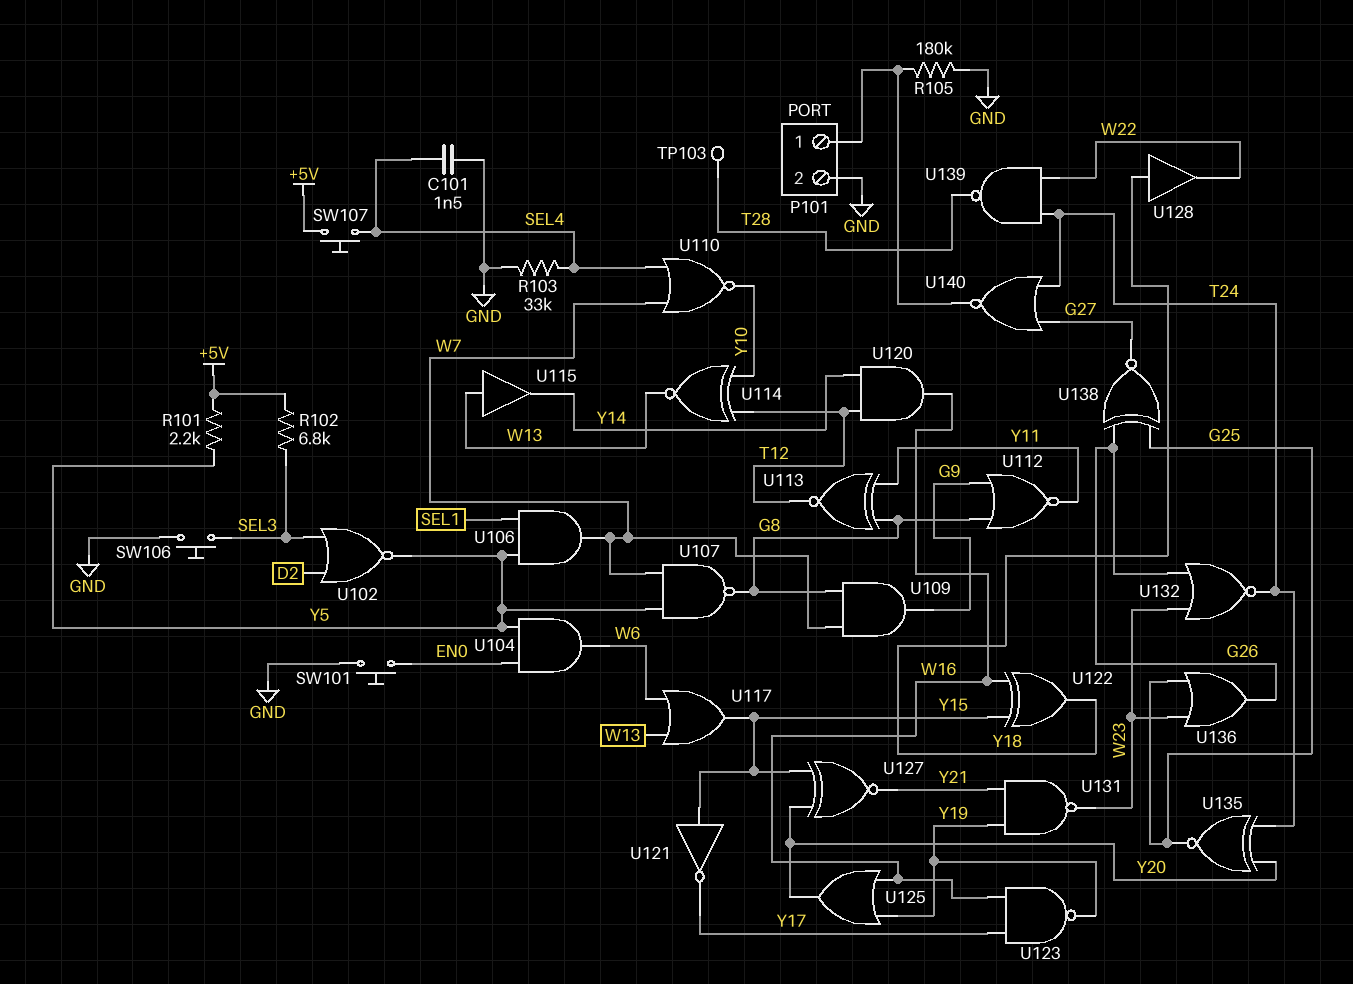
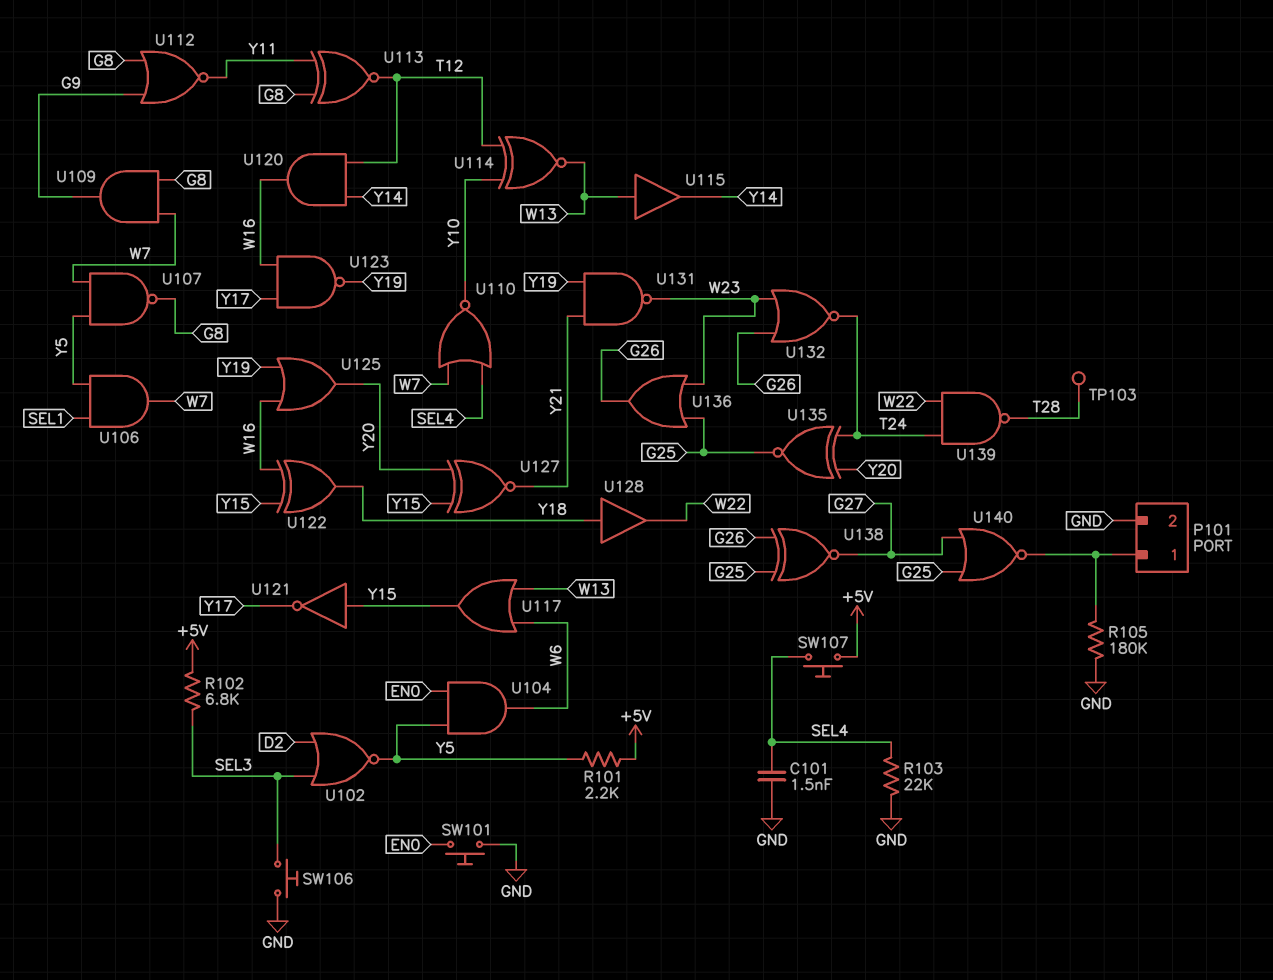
R103: 33k (GND, SEL4) -> 22k (GND, SEL4)
U140: NOR (in G27, in T24, out P101/1) -> NOR (in G25, in G27, out P101/1)

